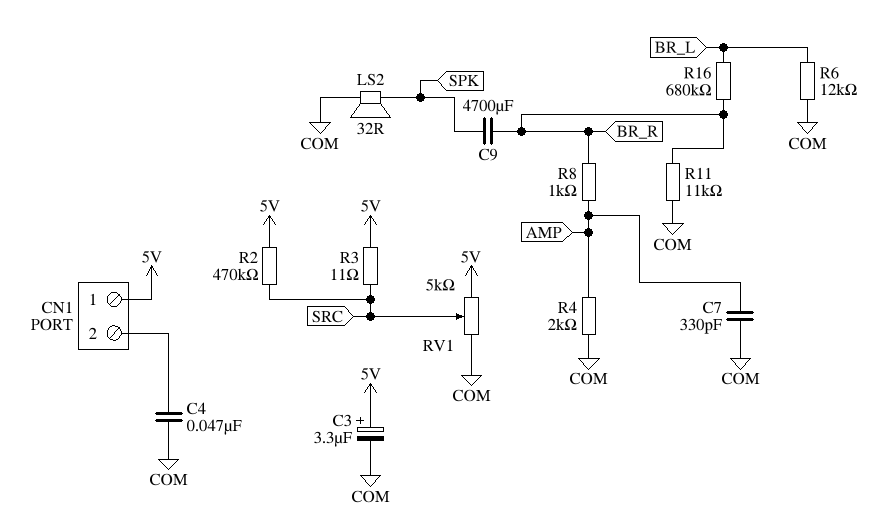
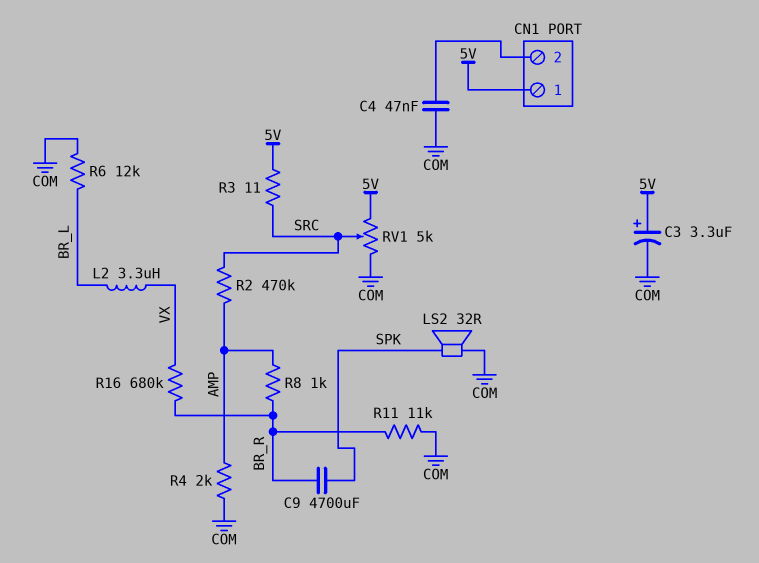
C7: 330pF (AMP, COM) -> none
L2: none -> 3.3uH (BR_L, VX)
R2: 470k (5V, SRC) -> 470k (AMP, SRC)
R16: 680k (BR_L, BR_R) -> 680k (BR_R, VX)

